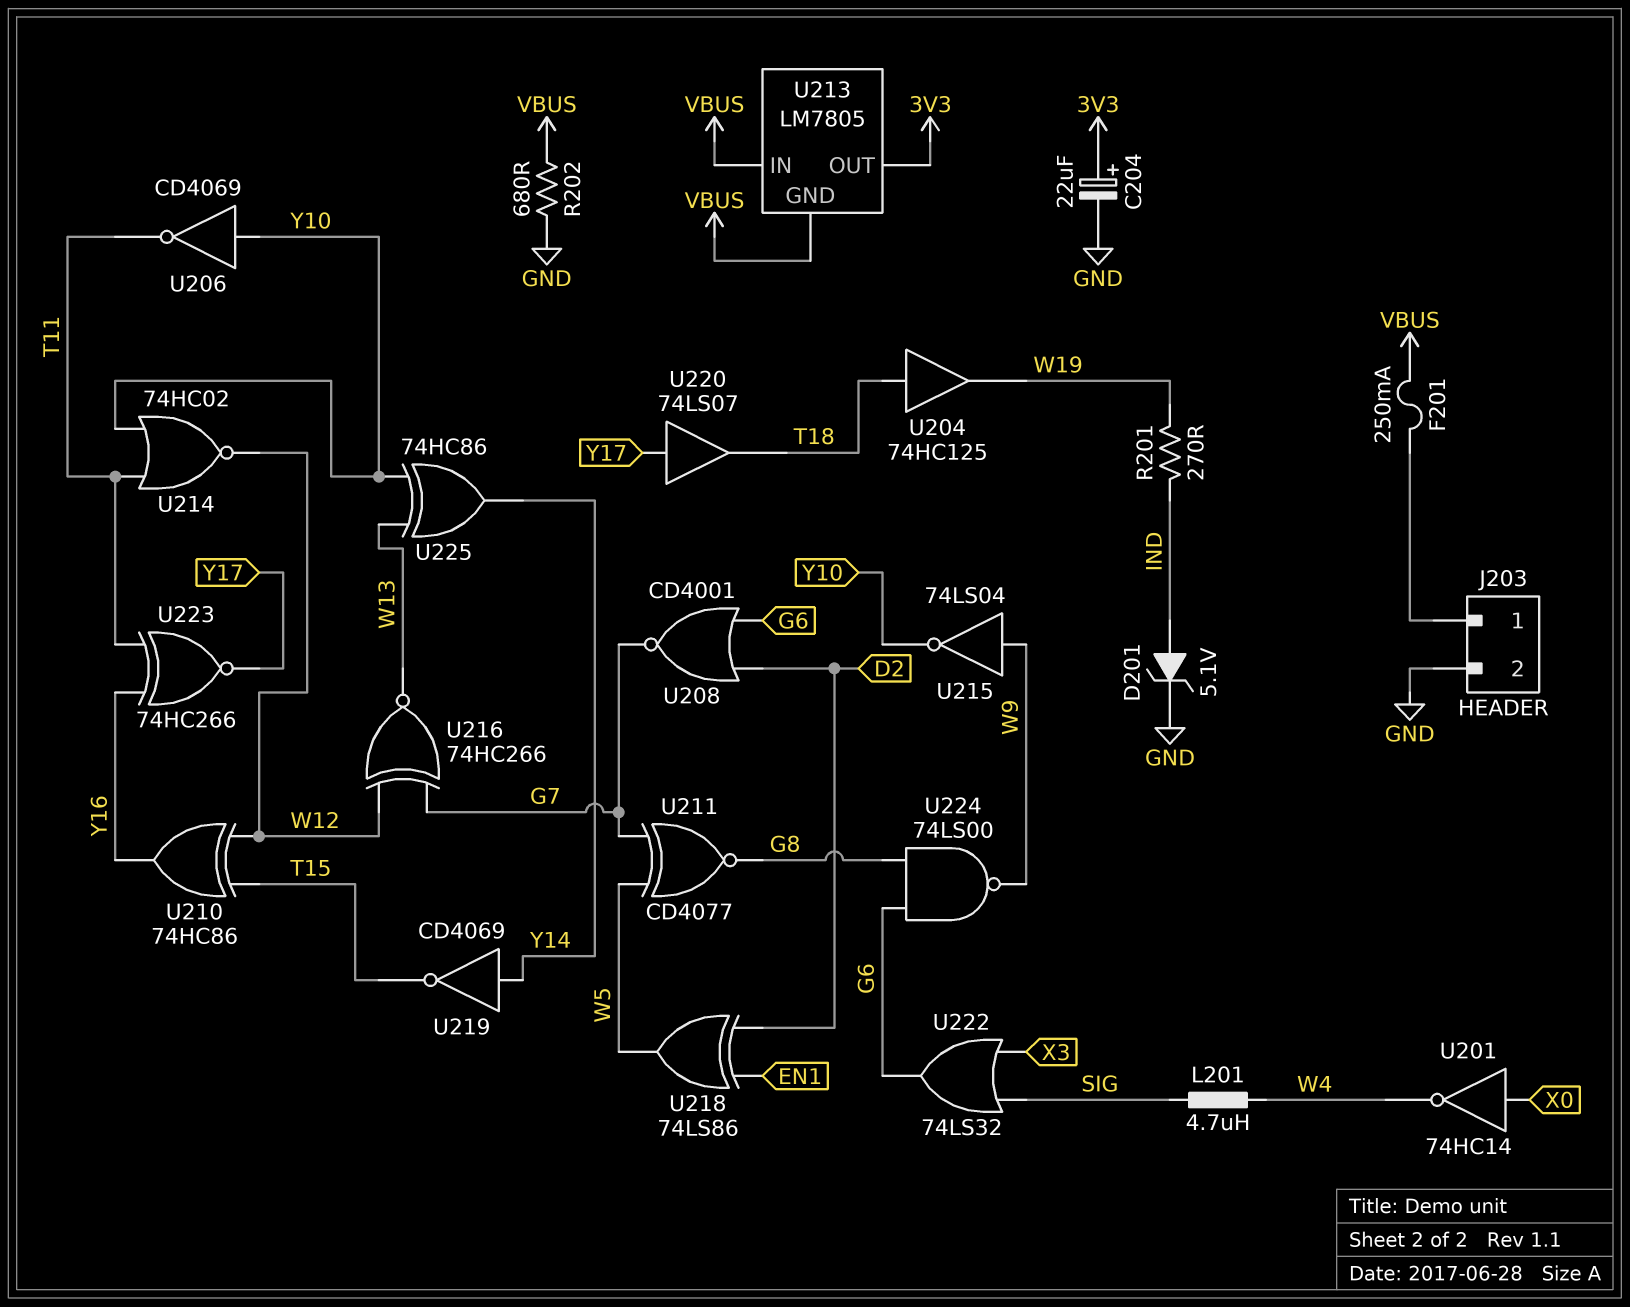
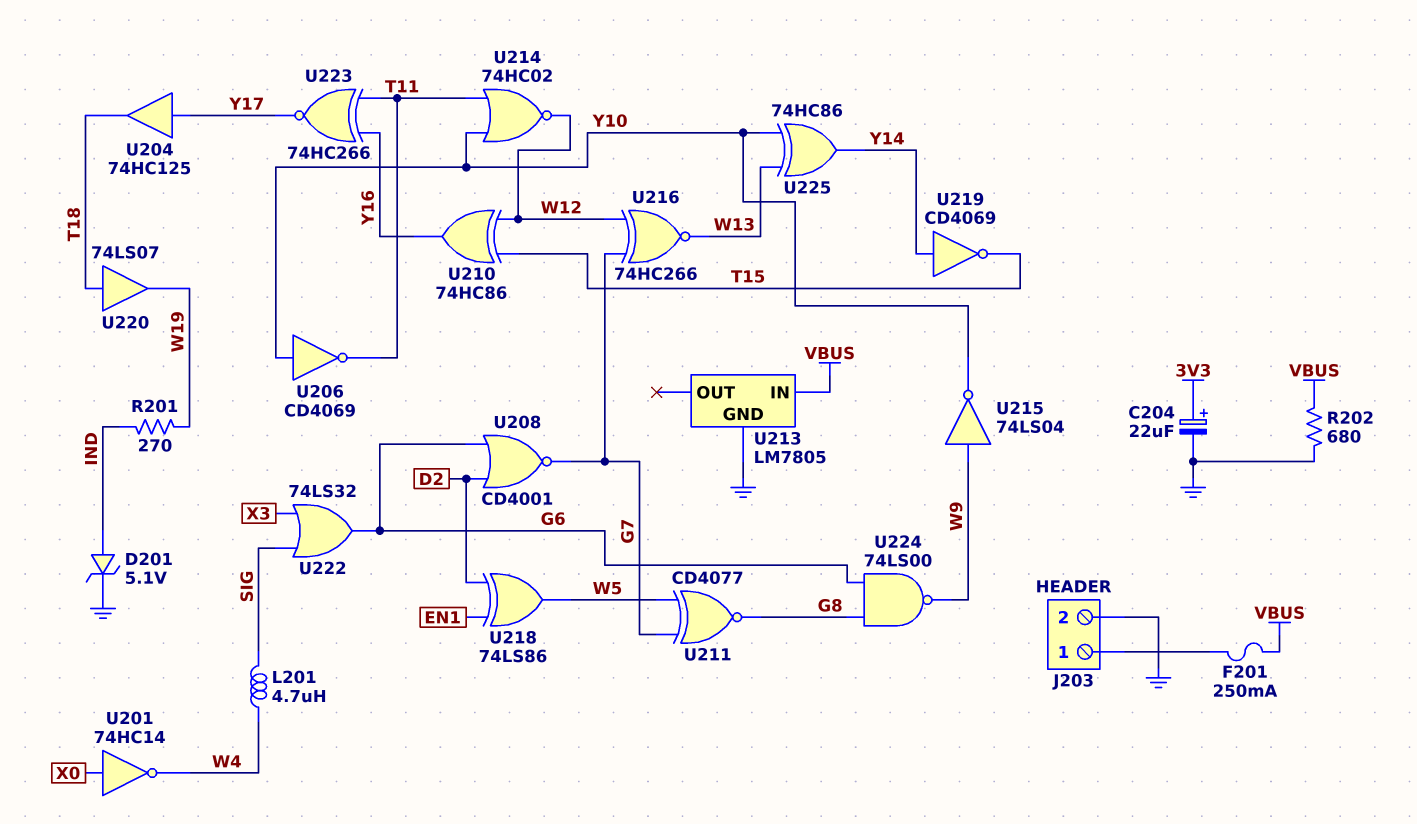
U204: buffer 74HC125 (in T18, out W19) -> buffer 74HC125 (in Y17, out T18)
U213 pin GND: VBUS -> GND
U213 pin OUT: 3V3 -> none
U220: buffer 74LS07 (in Y17, out T18) -> buffer 74LS07 (in T18, out W19)

